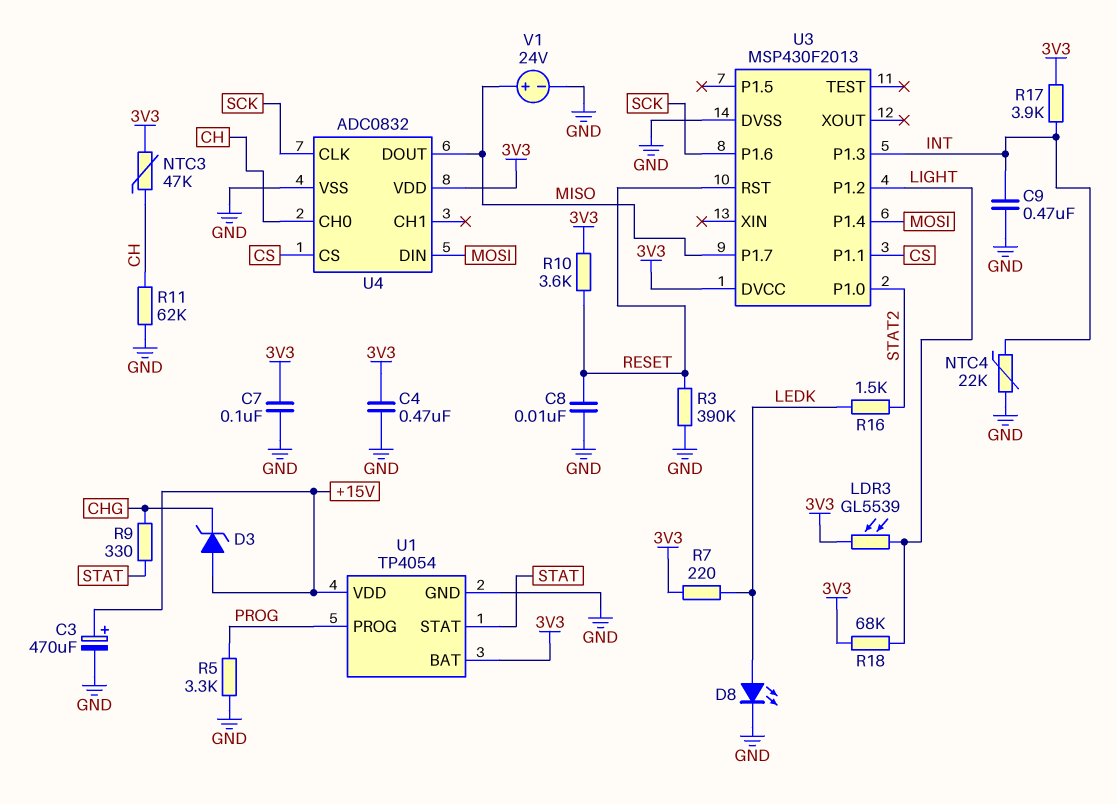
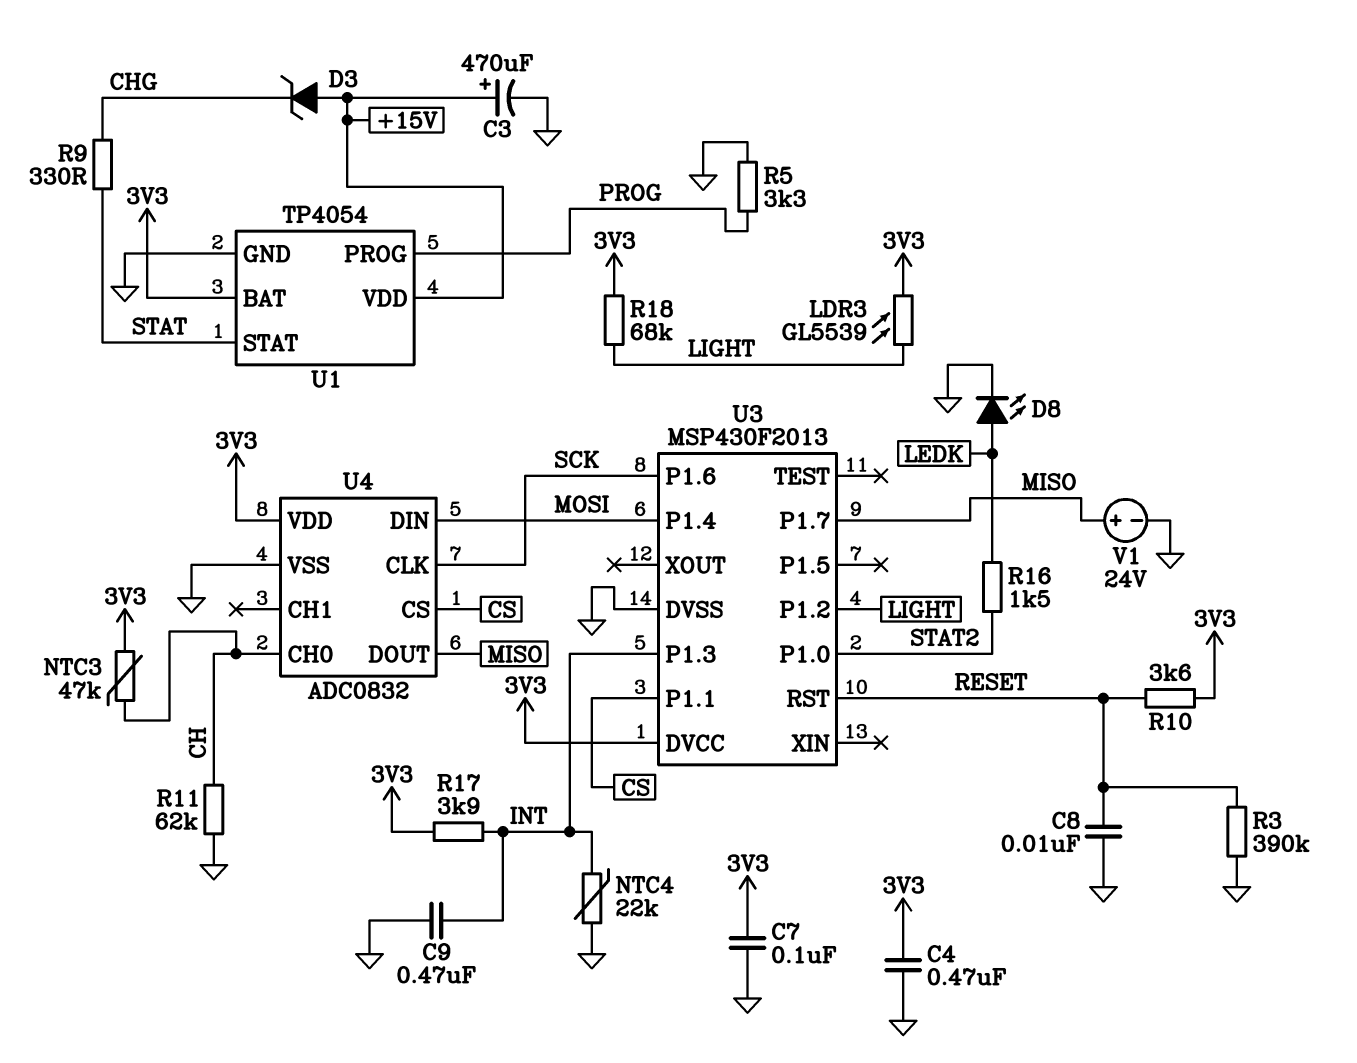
R7: 220 (3V3, LEDK) -> none

